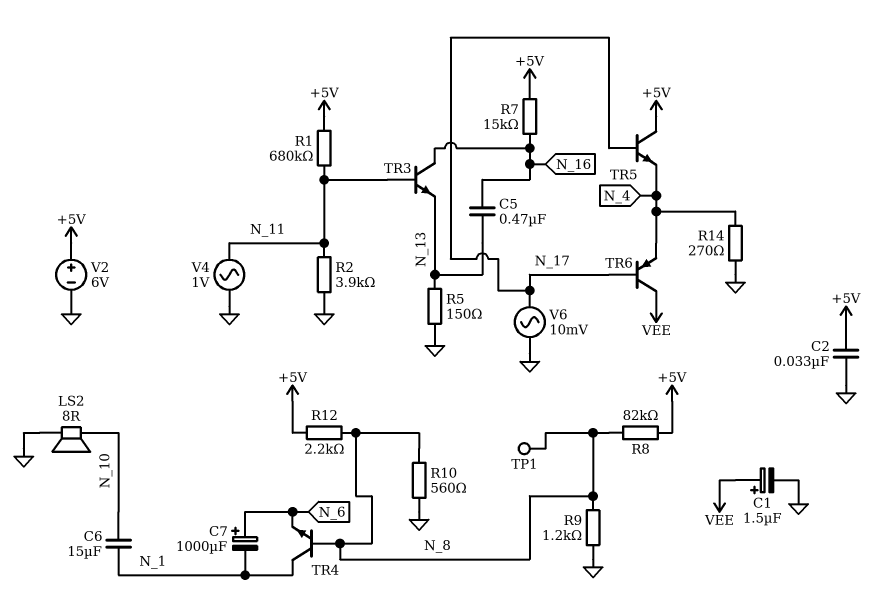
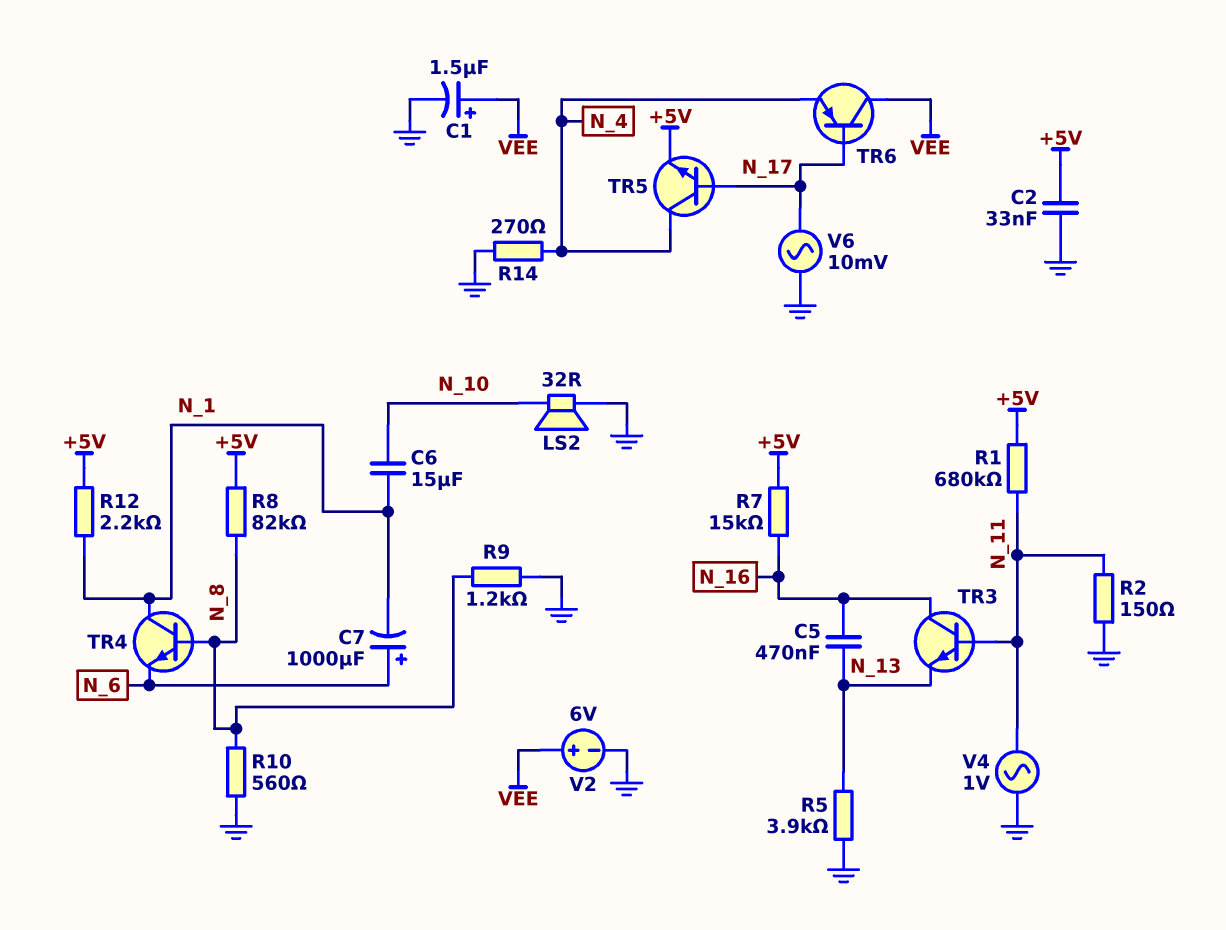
LS2: speaker 8R (GND, N_10) -> speaker 32R (GND, N_10)
R2: 3.9k (GND, N_11) -> 150 (GND, N_11)
R5: 150 (GND, N_13) -> 3.9k (GND, N_13)
R12: 2.2k (+5V, N_8) -> 2.2k (+5V, N_1)
TP1: test point (N_8) -> none
TR5: NPN (B N_17, C +5V, E N_4) -> NPN (B N_17, C N_4, E +5V)
V2: 6V (plus +5V, minus GND) -> 6V (plus VEE, minus GND)

